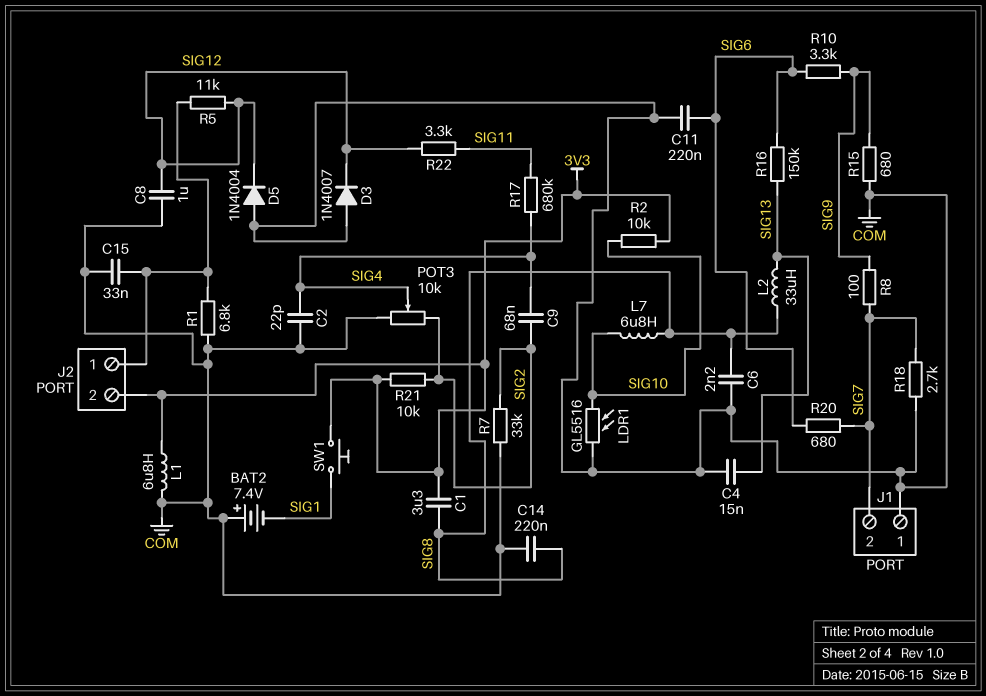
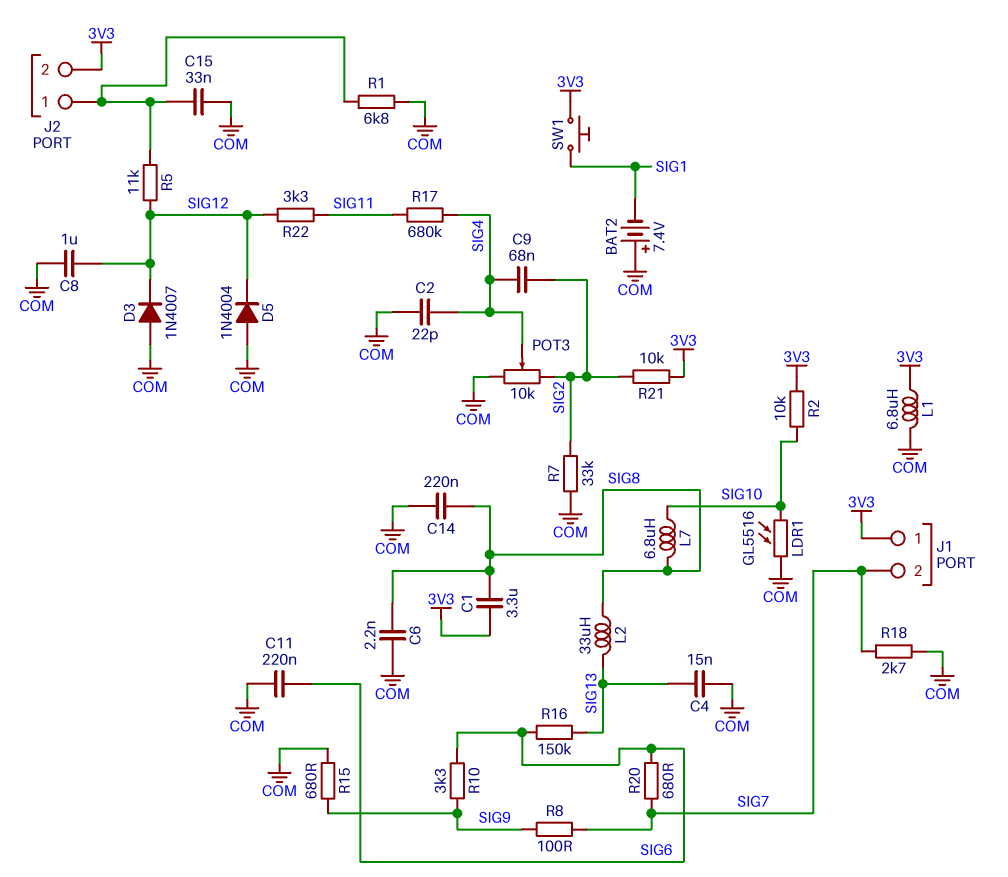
J1 pin 1: COM -> 3V3

